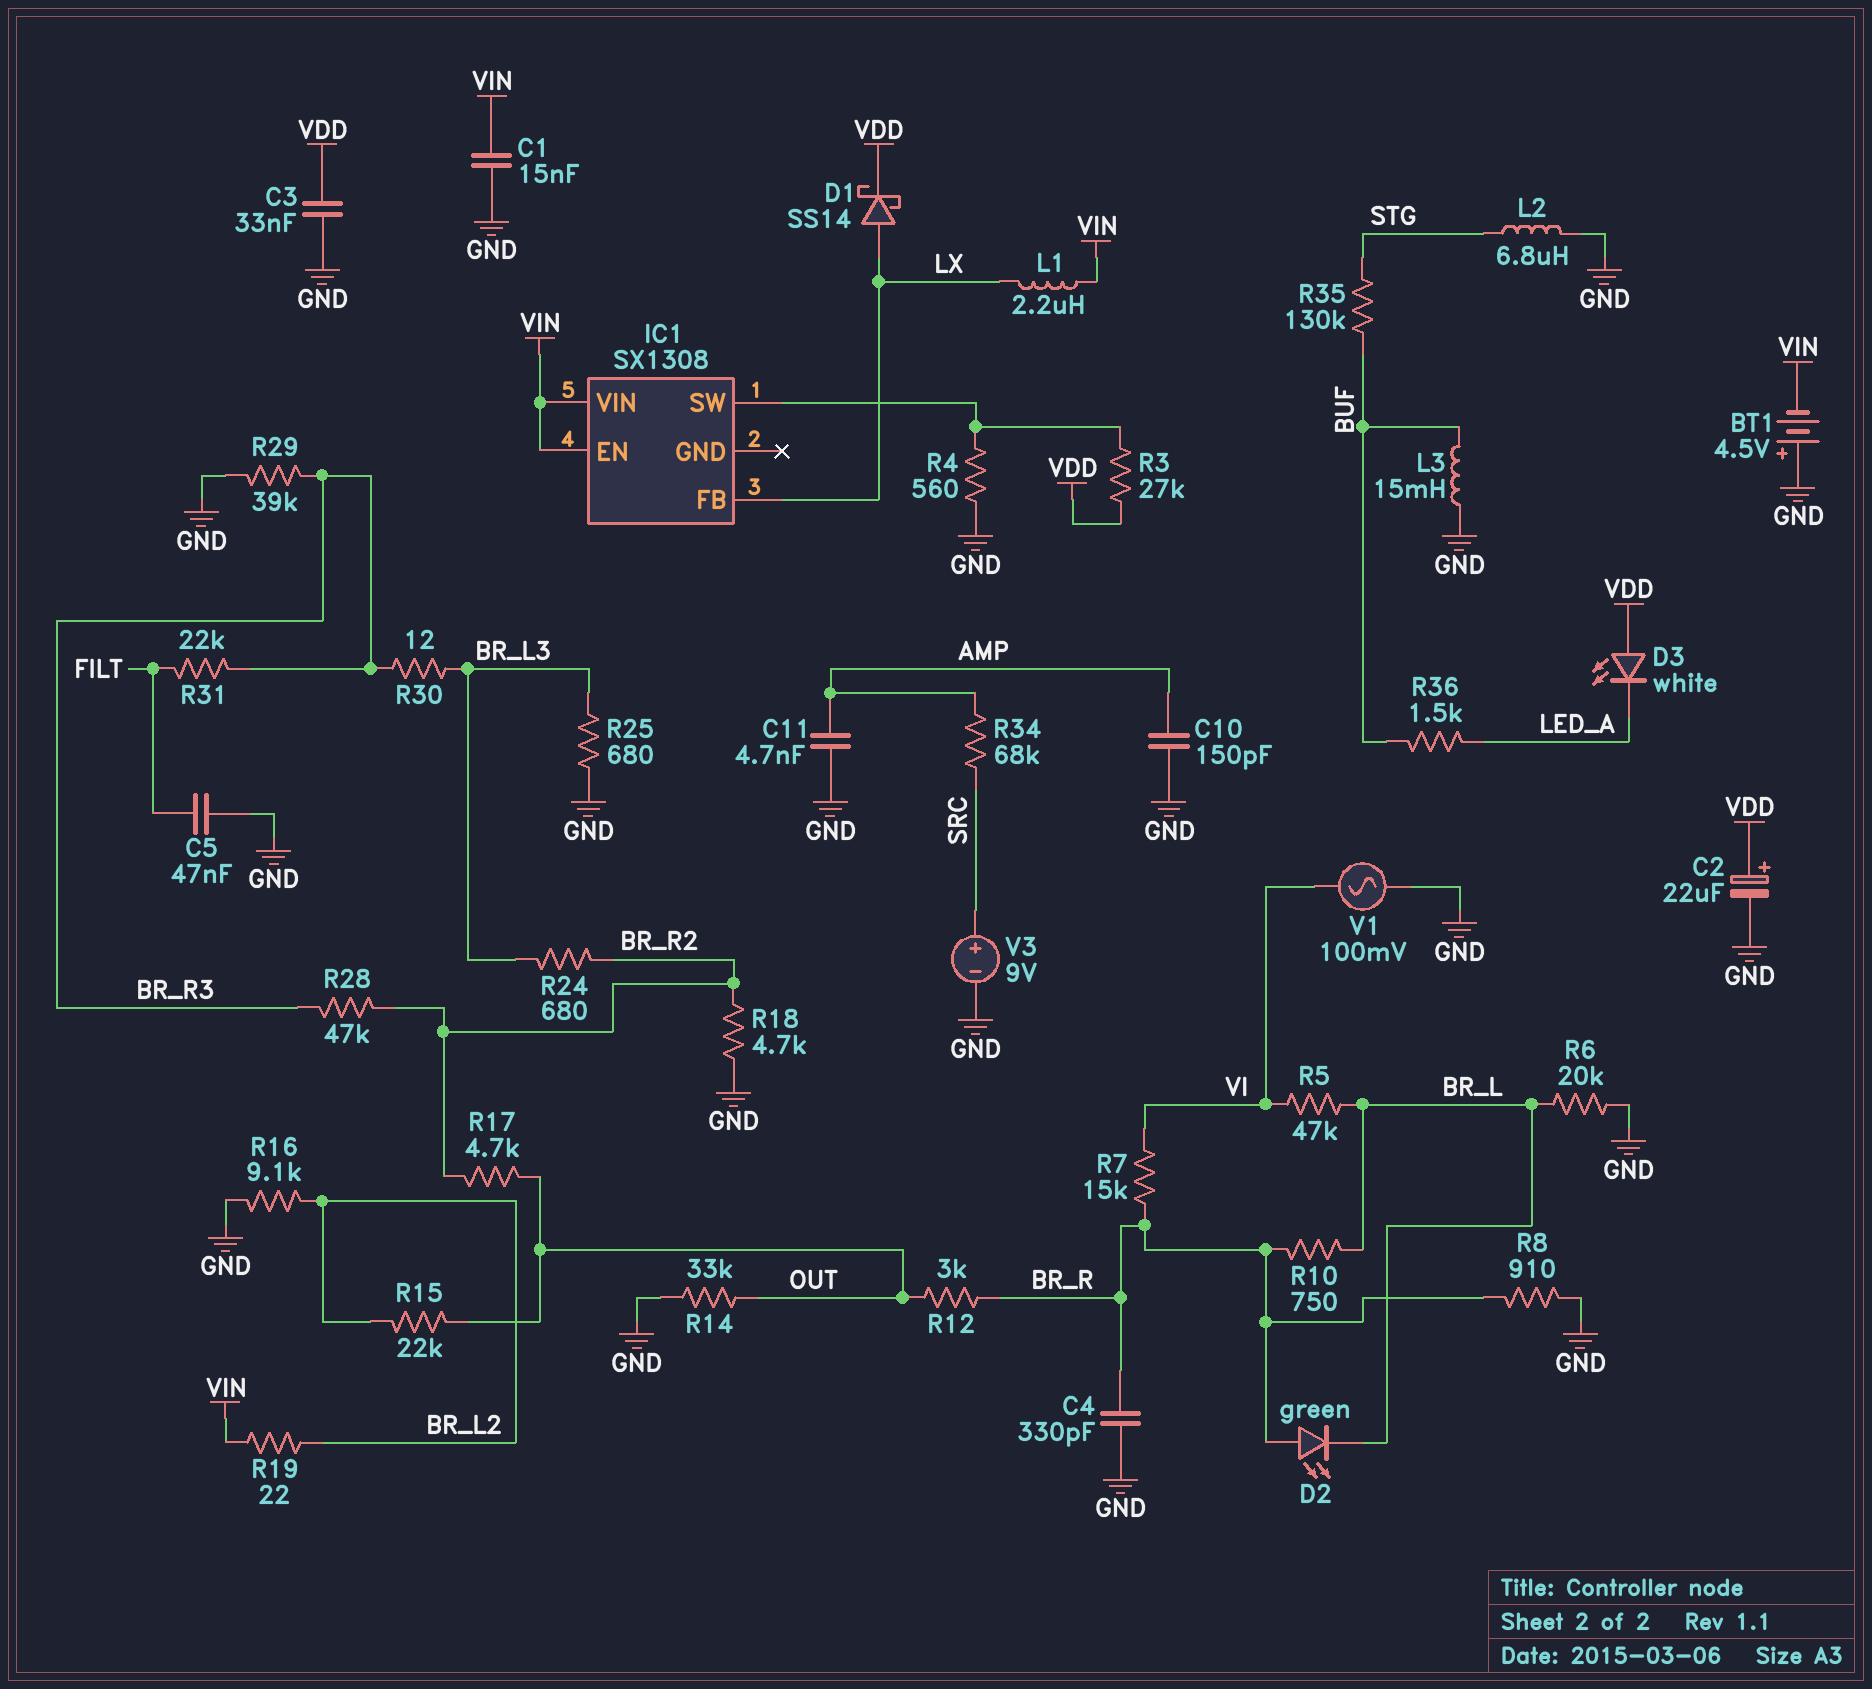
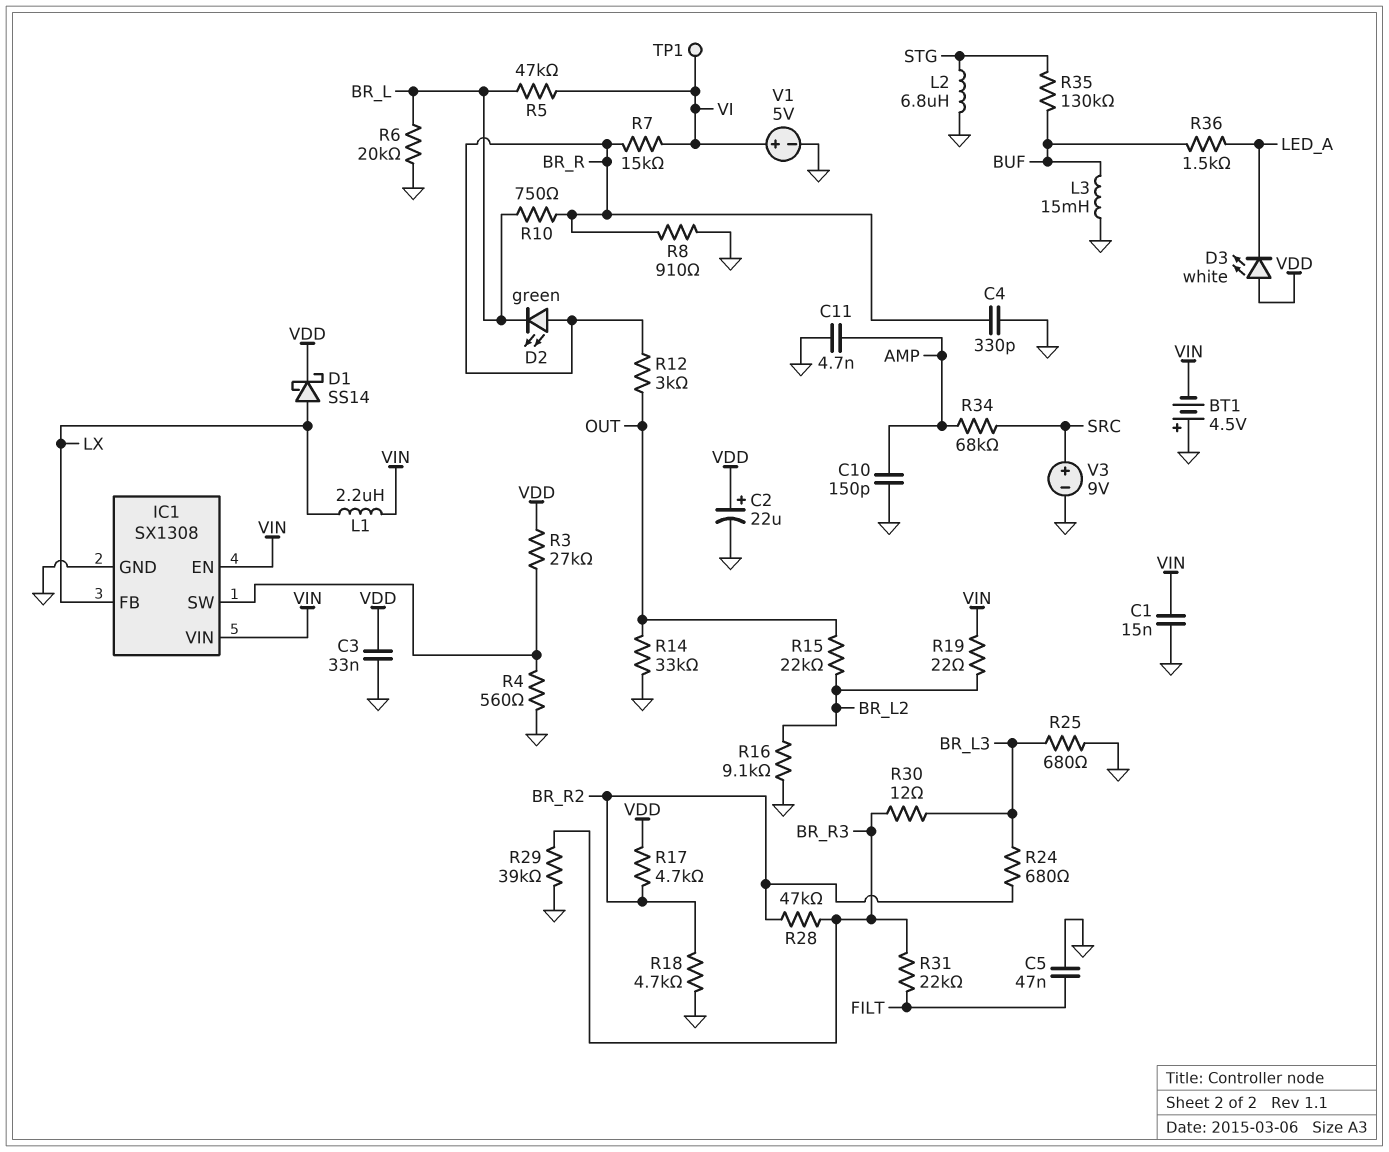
IC1 pin GND: none -> GND
R17: 4.7k (BR_R2, OUT) -> 4.7k (BR_R2, VDD)
TP1: none -> test point (VI)
V1: AC 100mV (GND, VI) -> 5V (plus VI, minus GND)

